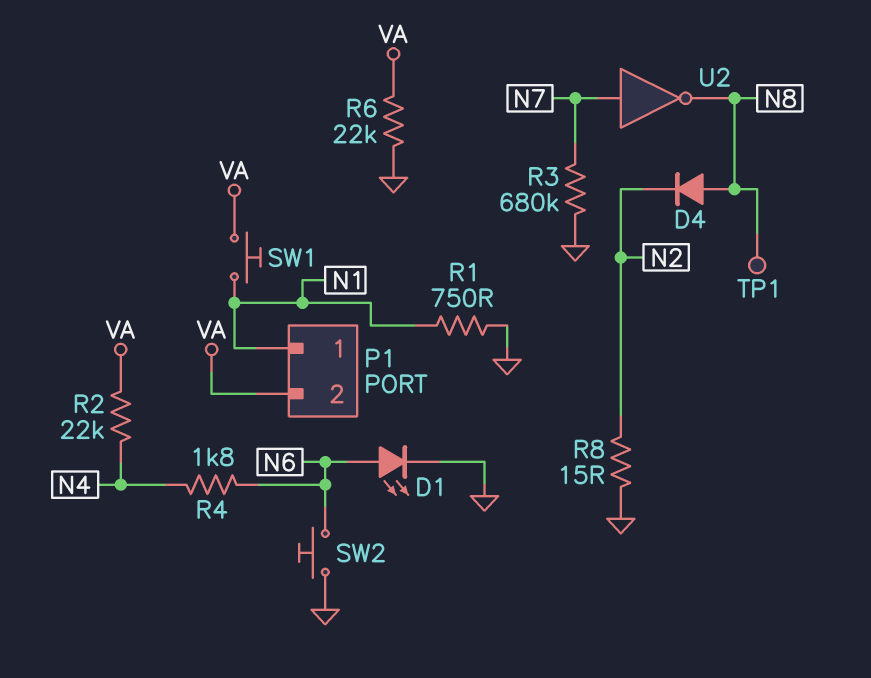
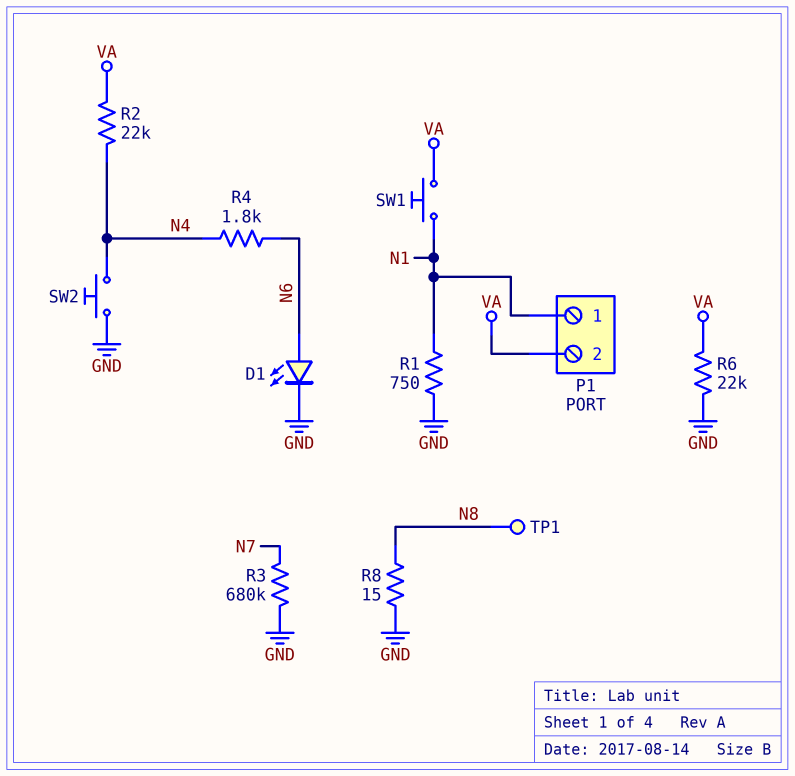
D4: diode (A N8, K N2) -> none
R8: 15 (GND, N2) -> 15 (GND, N8)
SW2: button (GND, N6) -> button (GND, N4)
U2: NOT (in N7, out N8) -> none

